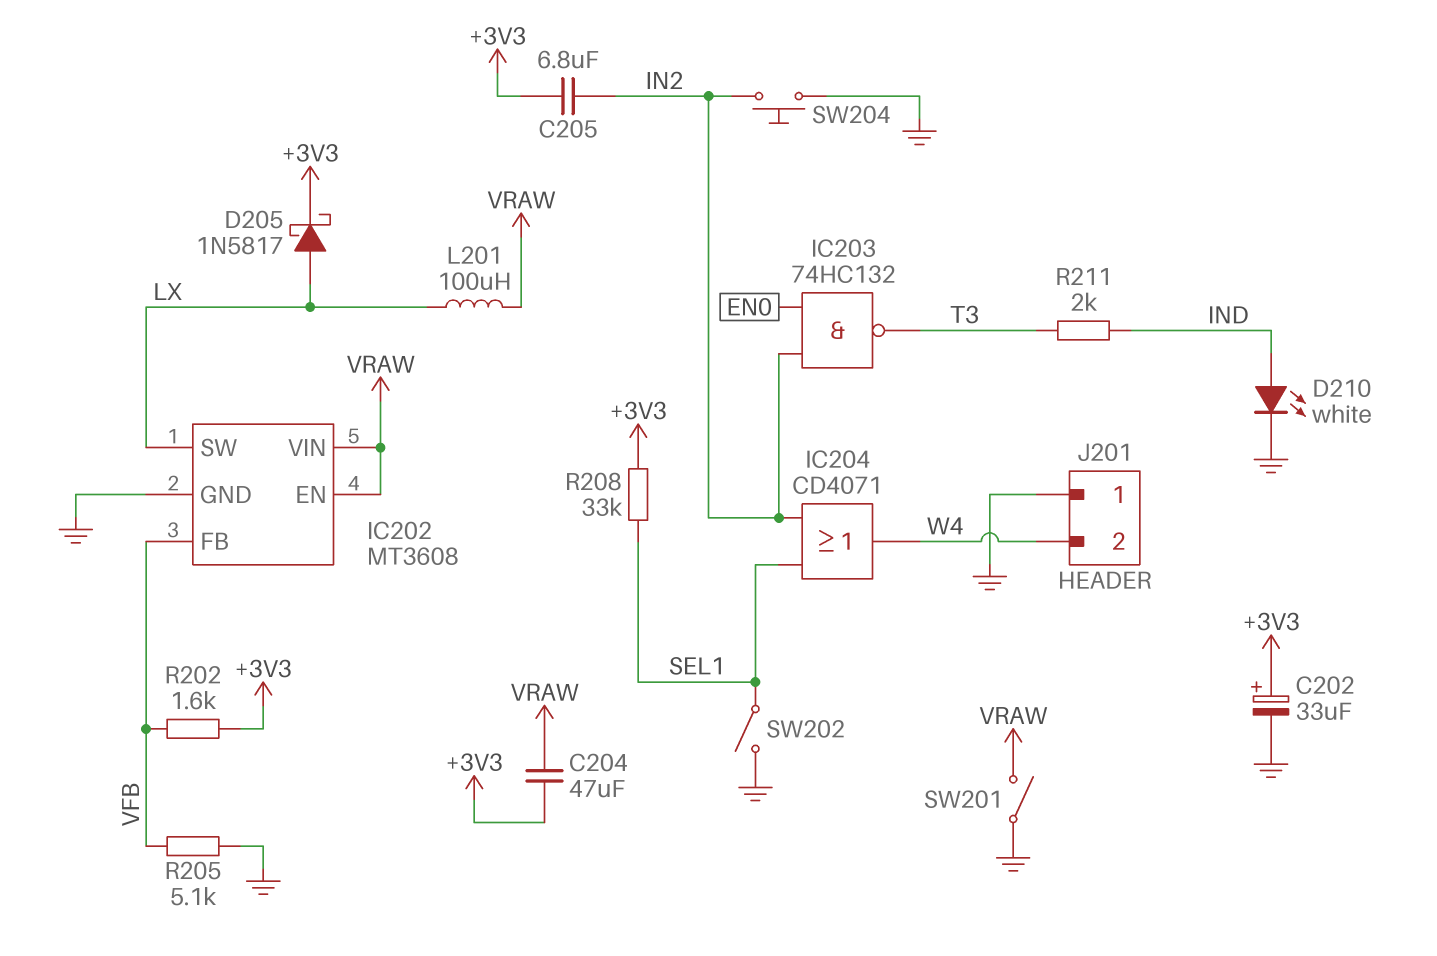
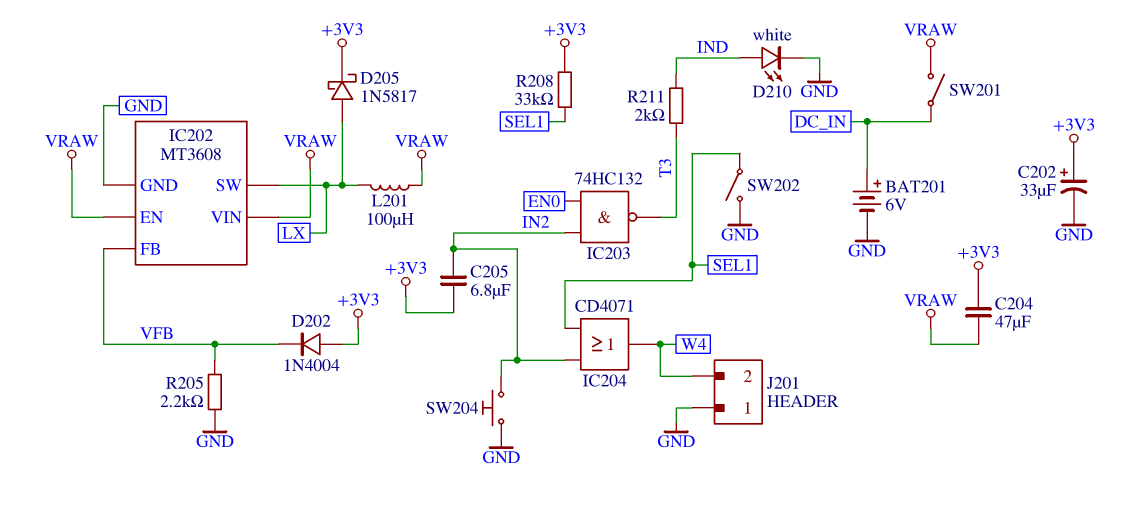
BAT201: none -> 6V (plus DC_IN, minus GND)
D202: none -> diode 1N4004 (A +3V3, K VFB)
R202: 1.6k (+3V3, VFB) -> none
R205: 5.1k (GND, VFB) -> 2.2k (GND, VFB)
SW201: switch (GND, VRAW) -> switch (DC_IN, VRAW)

